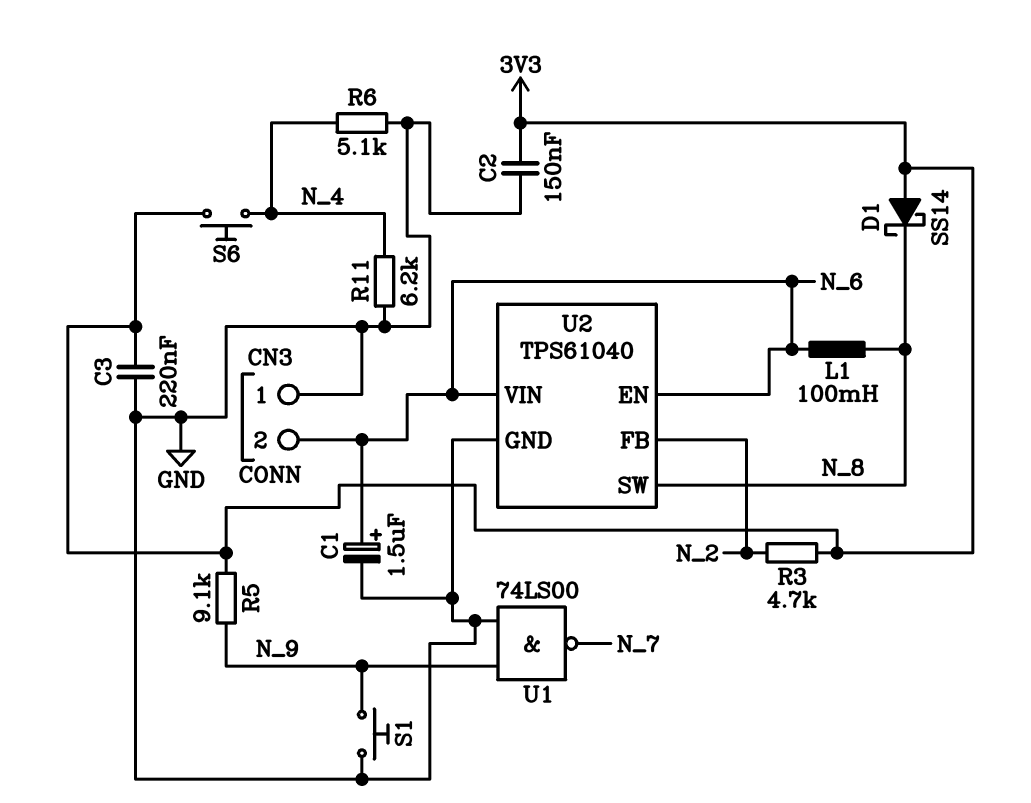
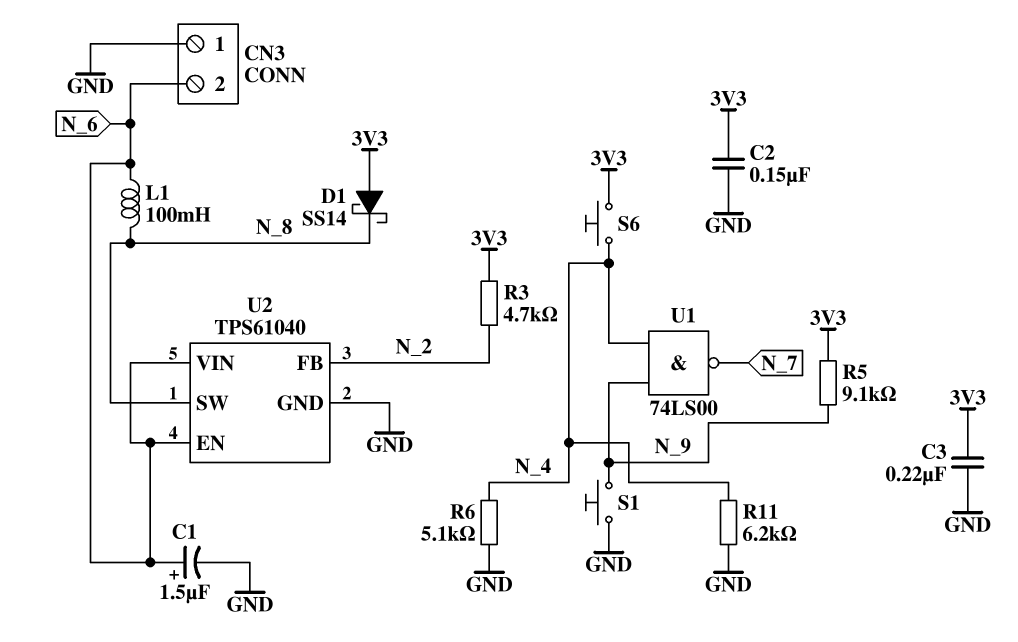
U1: NAND 74LS00 (in GND, in N_9, out N_7) -> NAND 74LS00 (in N_4, in N_9, out N_7)

